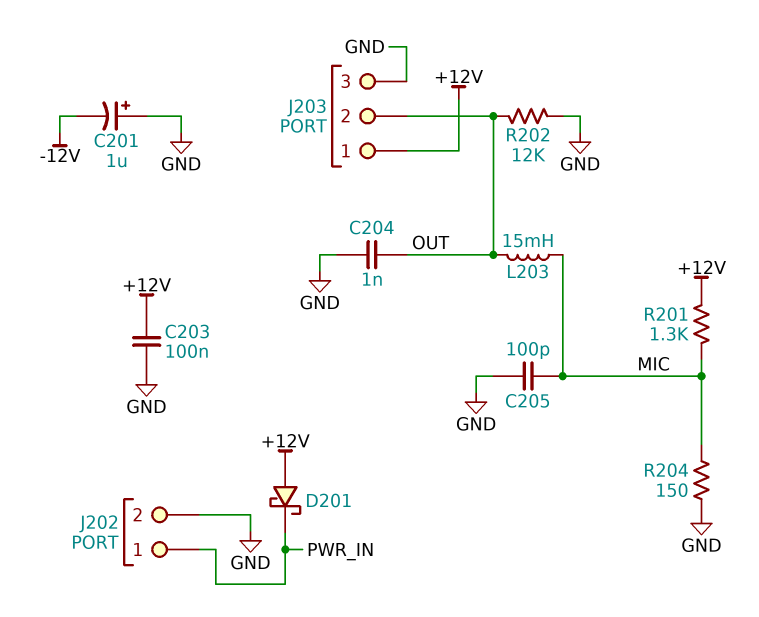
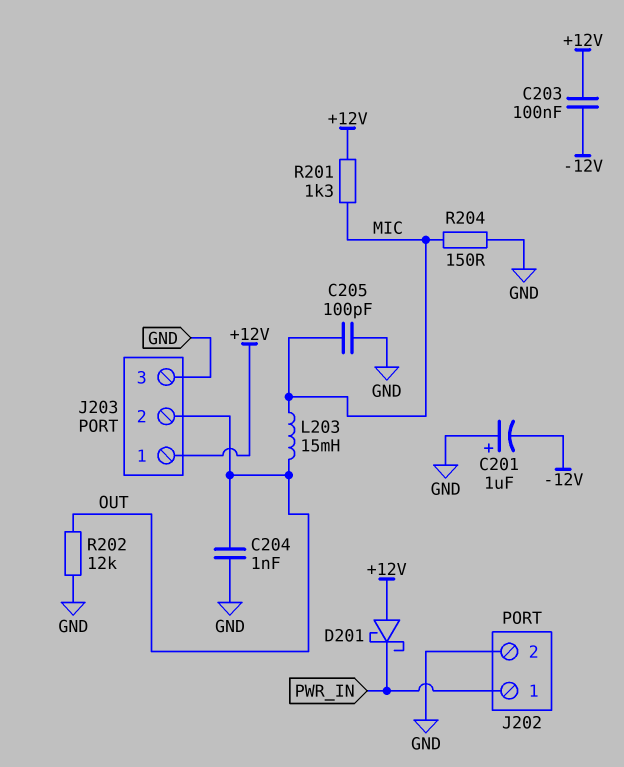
C203: 100nF (+12V, GND) -> 100nF (+12V, -12V)

